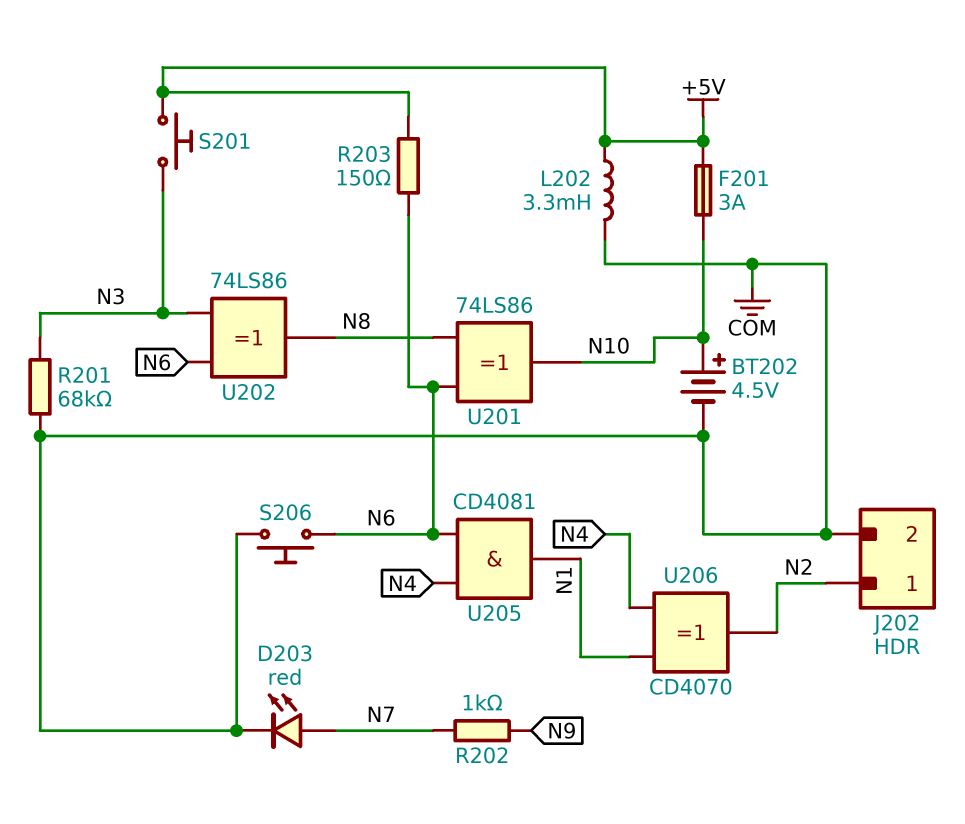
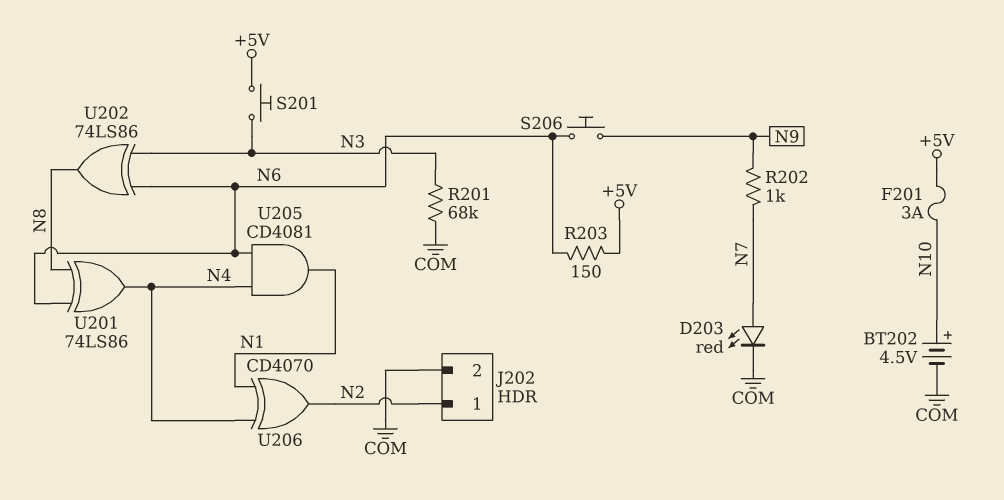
L202: 3.3mH (+5V, COM) -> none
S206: button (COM, N6) -> button (N6, N9)
U201: XOR 74LS86 (in N6, in N8, out N10) -> XOR 74LS86 (in N6, in N8, out N4)

